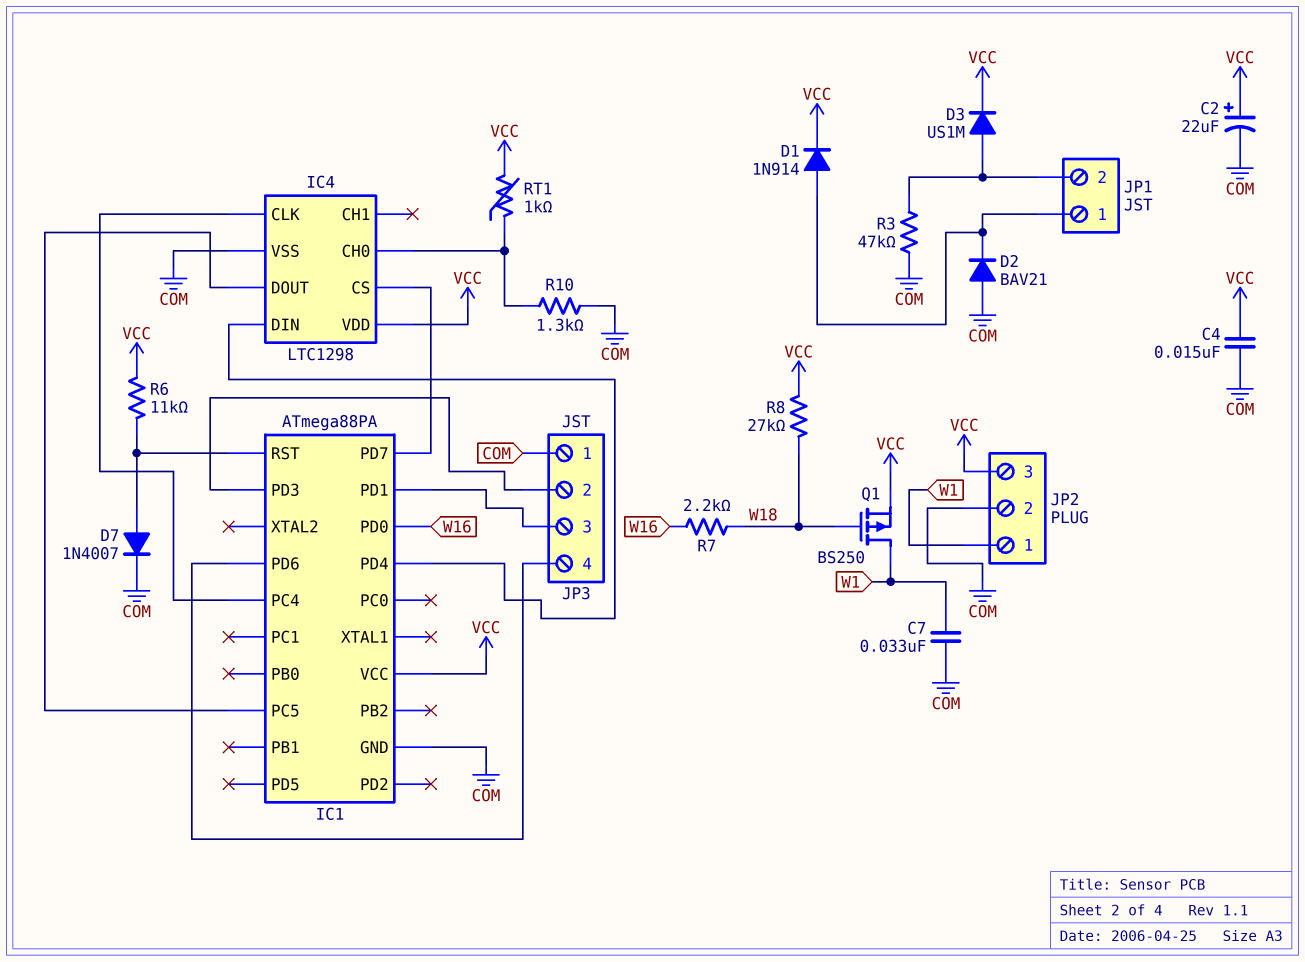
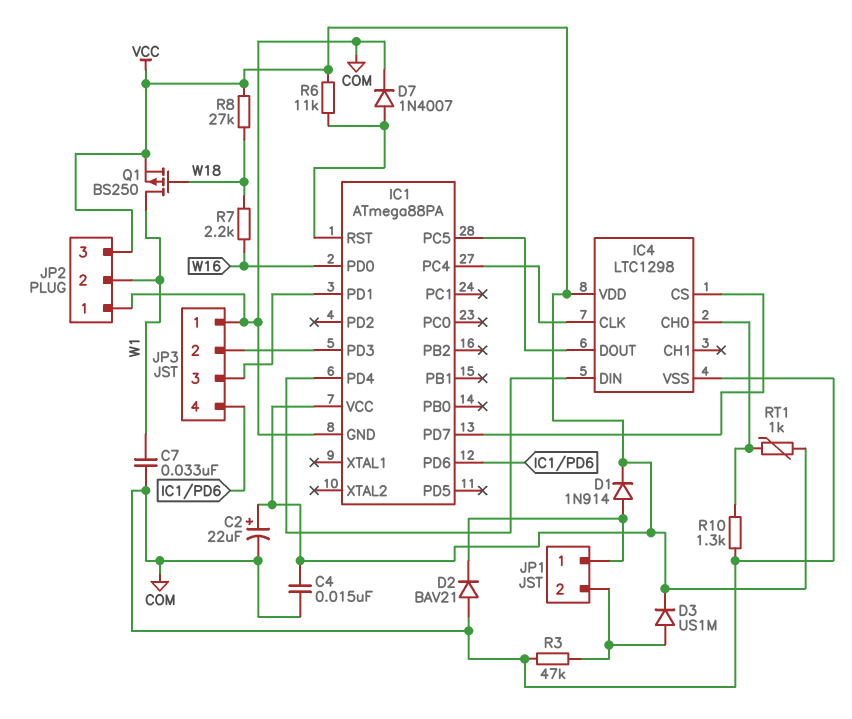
JP2 pin 1: W1 -> COM
JP2 pin 2: COM -> W1

